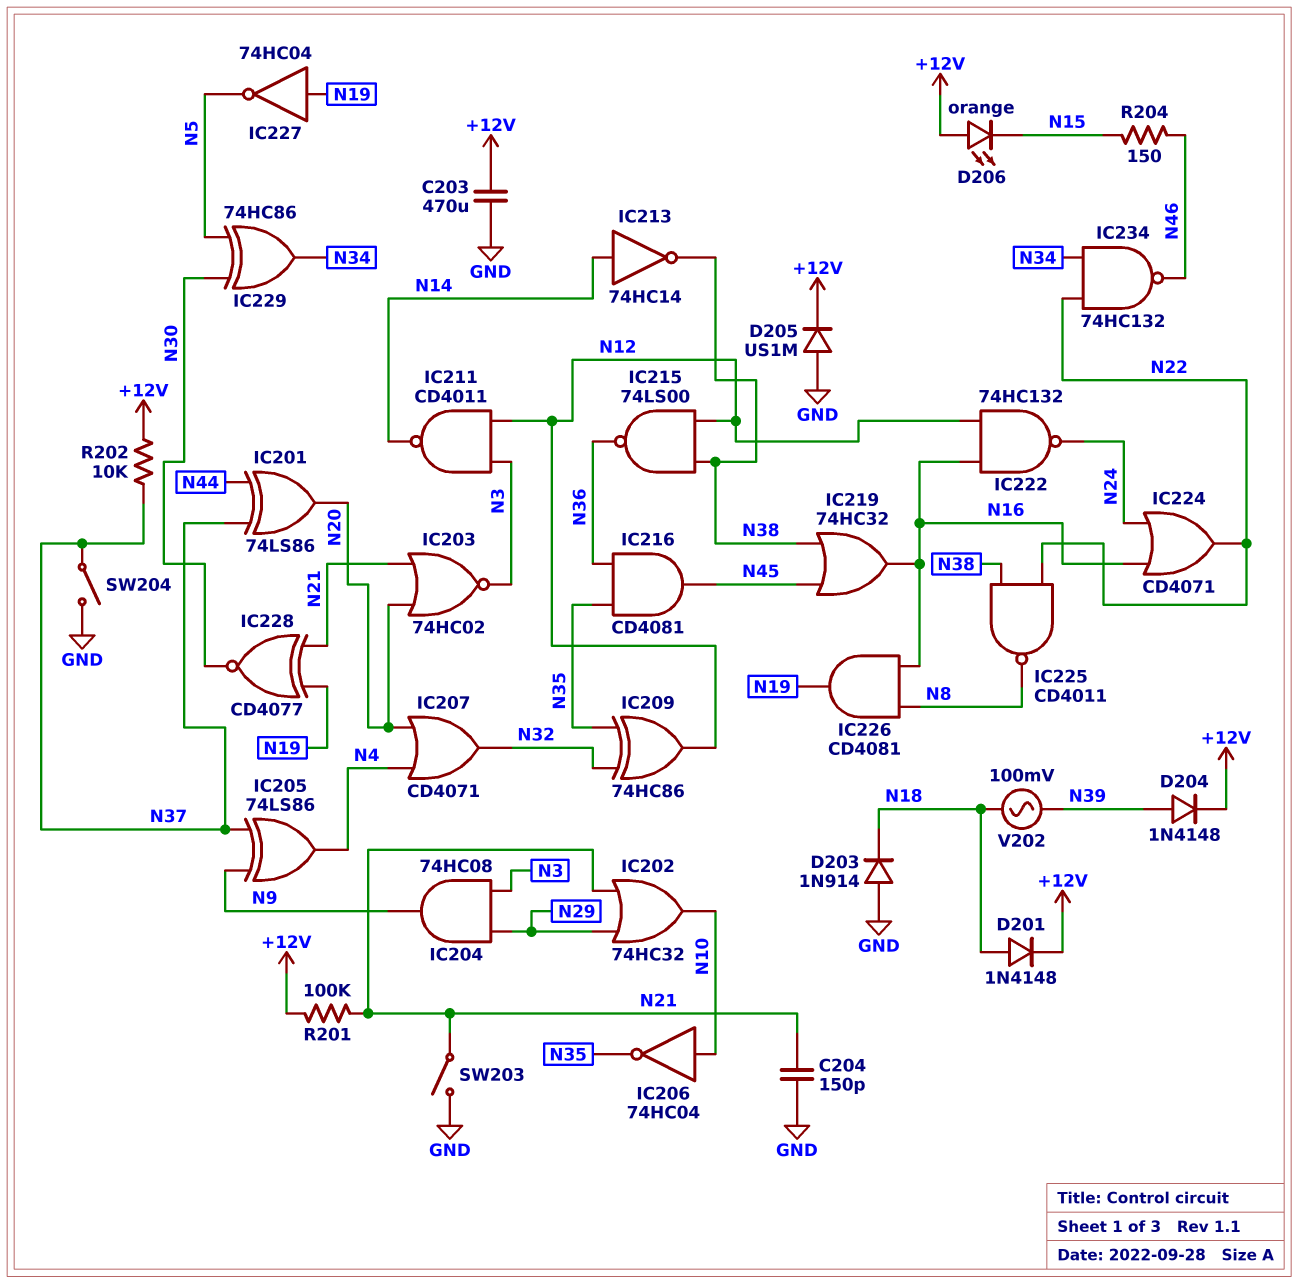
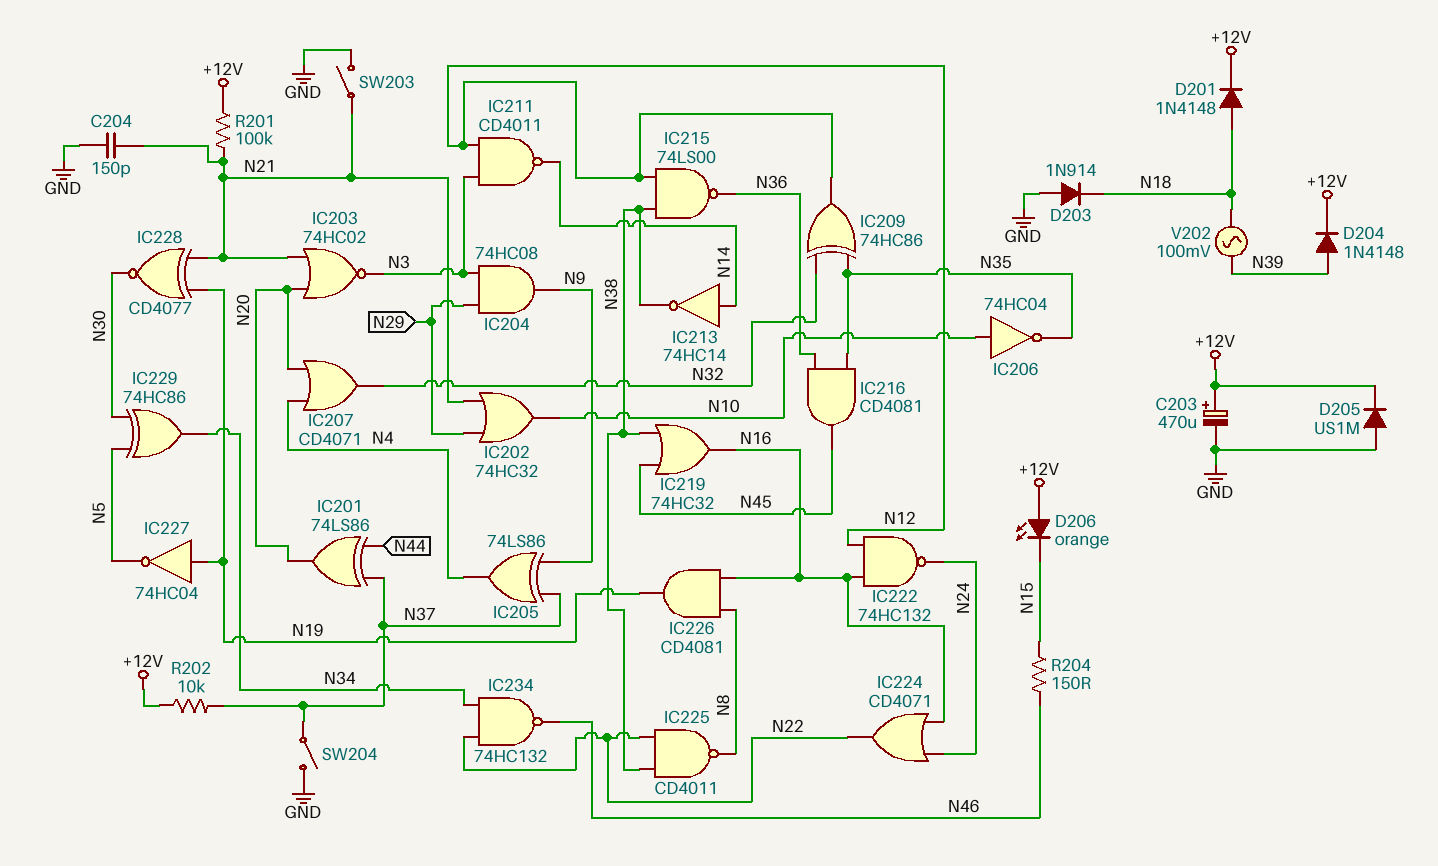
C203: 470uF (+12V, GND) -> 470uF (plus +12V, minus GND)

